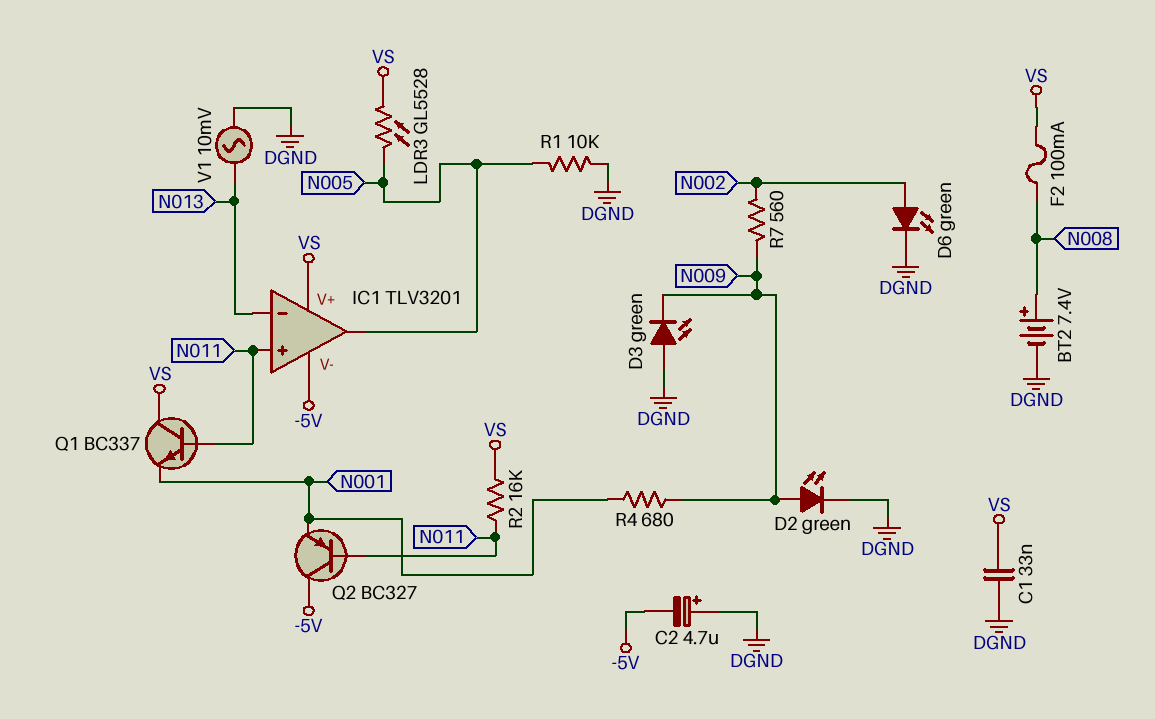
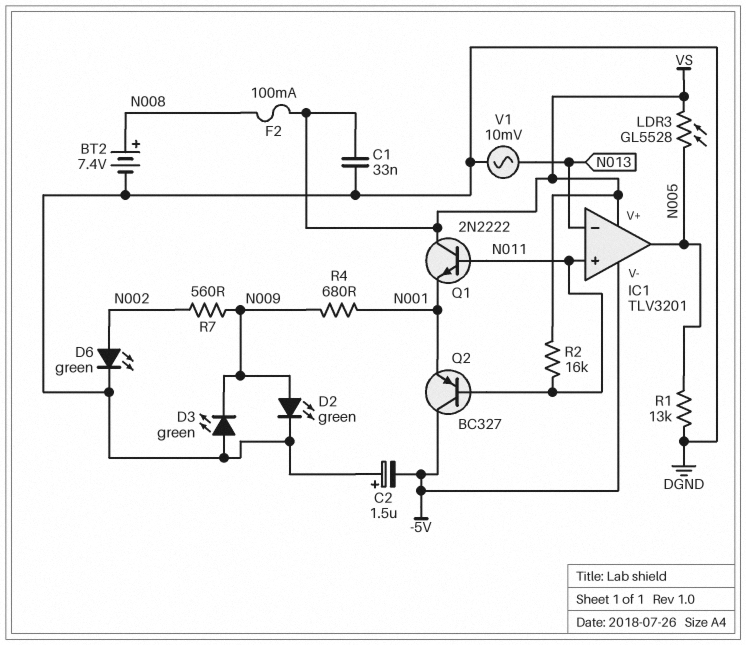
C2: 4.7uF (plus DGND, minus -5V) -> 1.5uF (plus DGND, minus -5V)
Q1: NPN BC337 (B N011, C VS, E N001) -> NPN 2N2222 (B N011, C VS, E N001)
R1: 10k (DGND, N005) -> 13k (DGND, N005)

